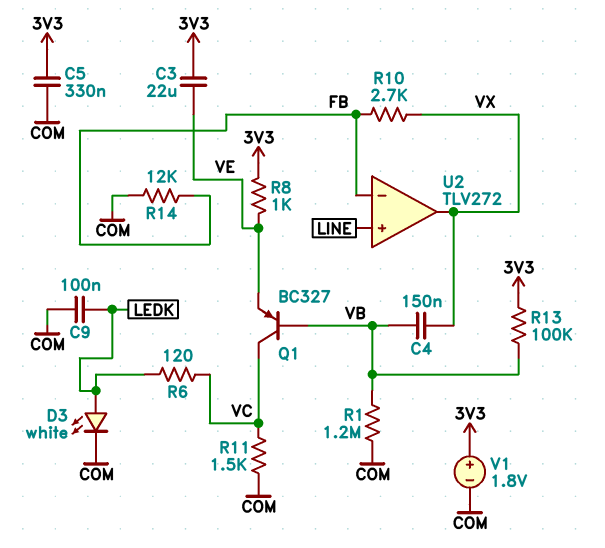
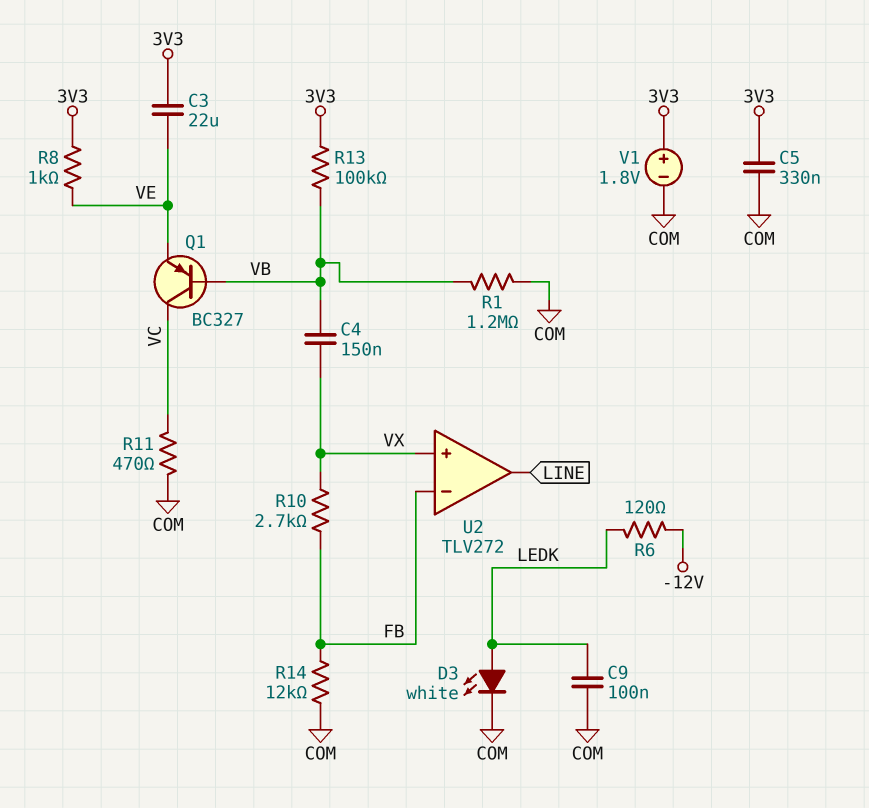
R6: 120 (LEDK, VC) -> 120 (-12V, LEDK)
R11: 1.5k (COM, VC) -> 470 (COM, VC)
U2 pin in+: LINE -> VX
U2 pin out: VX -> LINE

